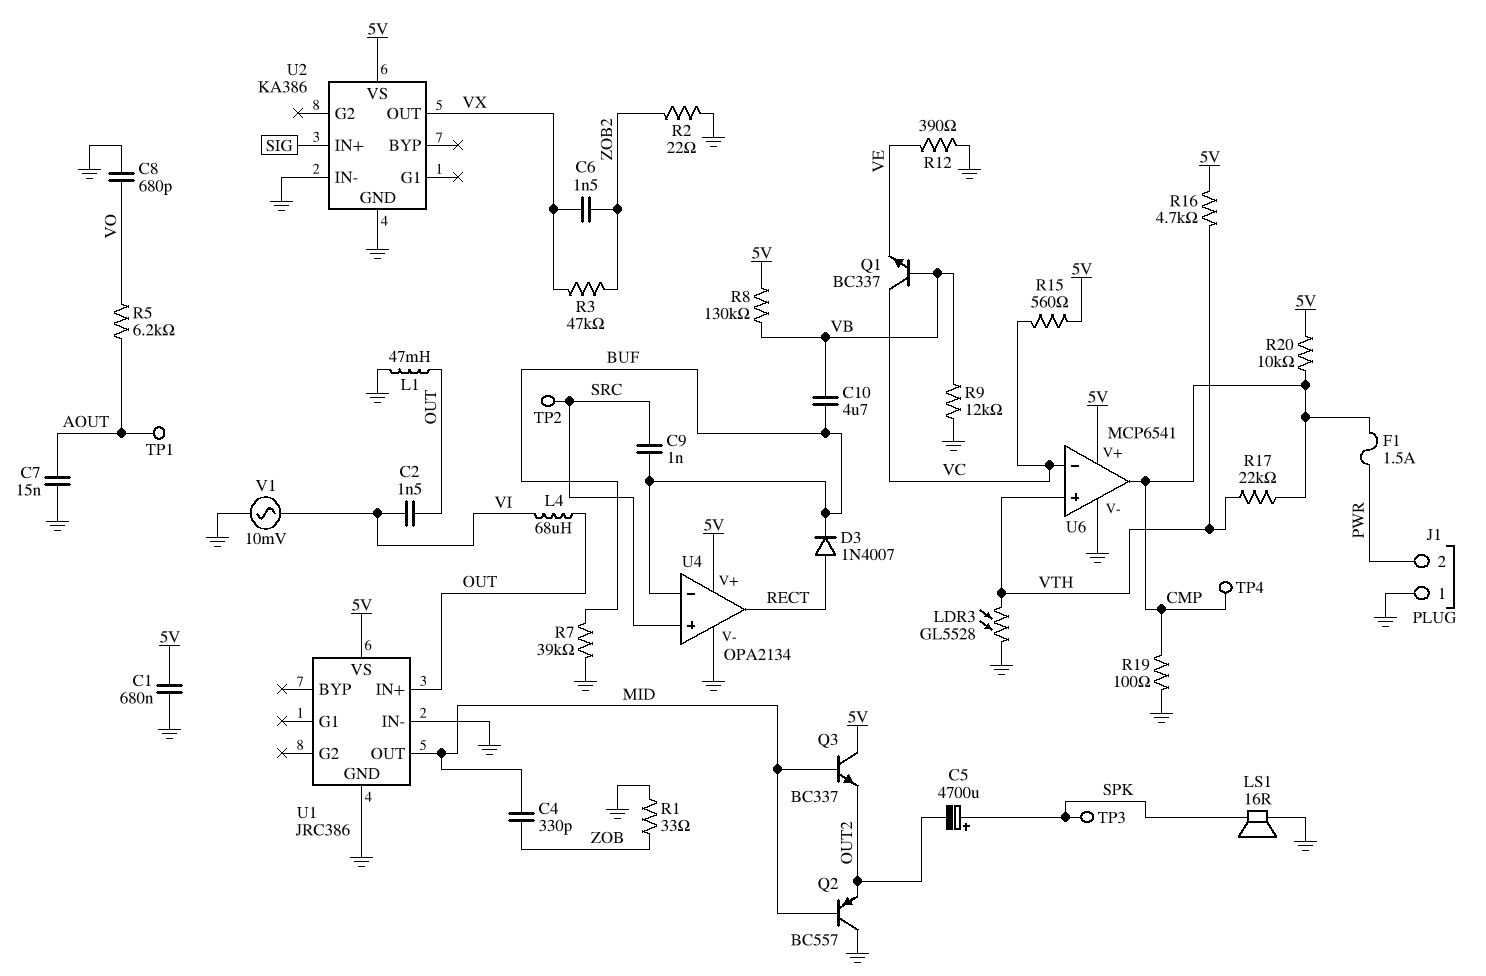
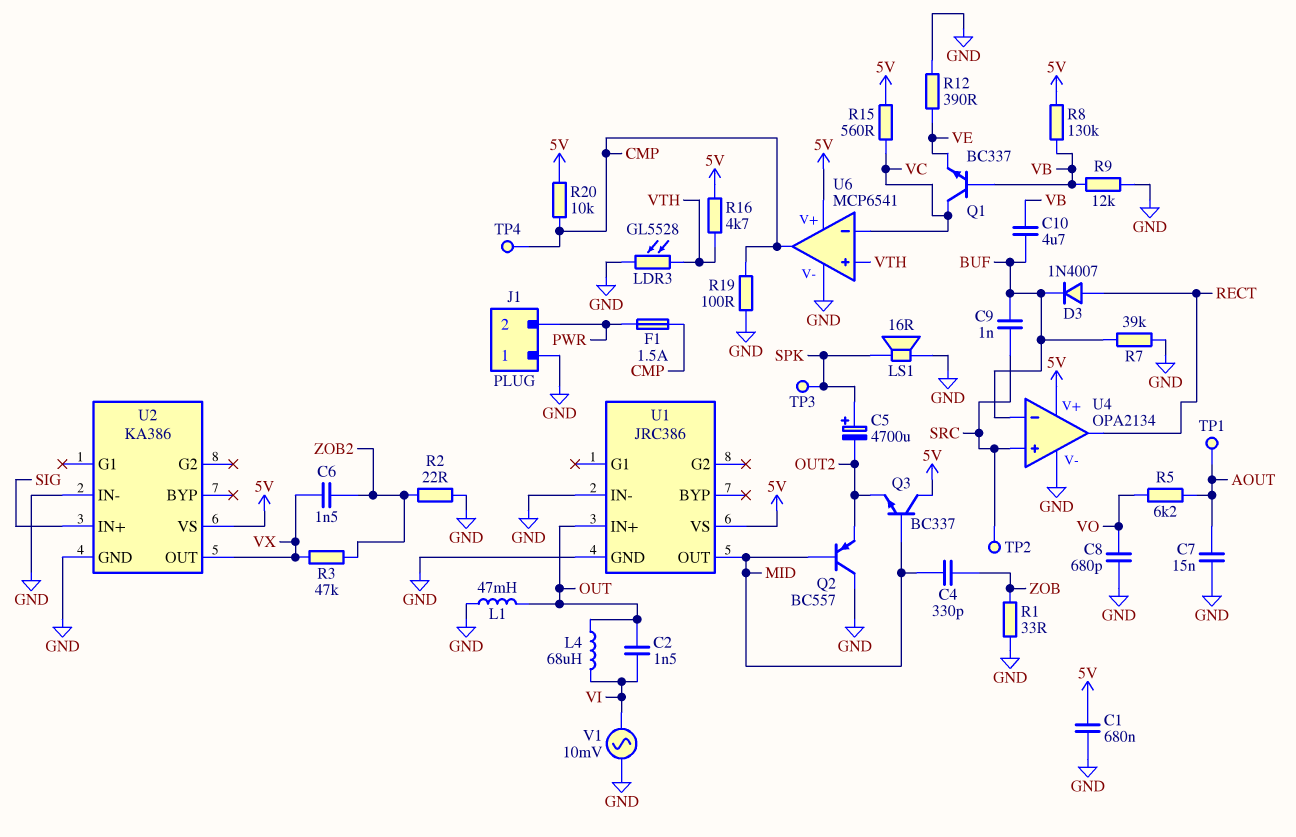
R17: 22k (CMP, VTH) -> none

